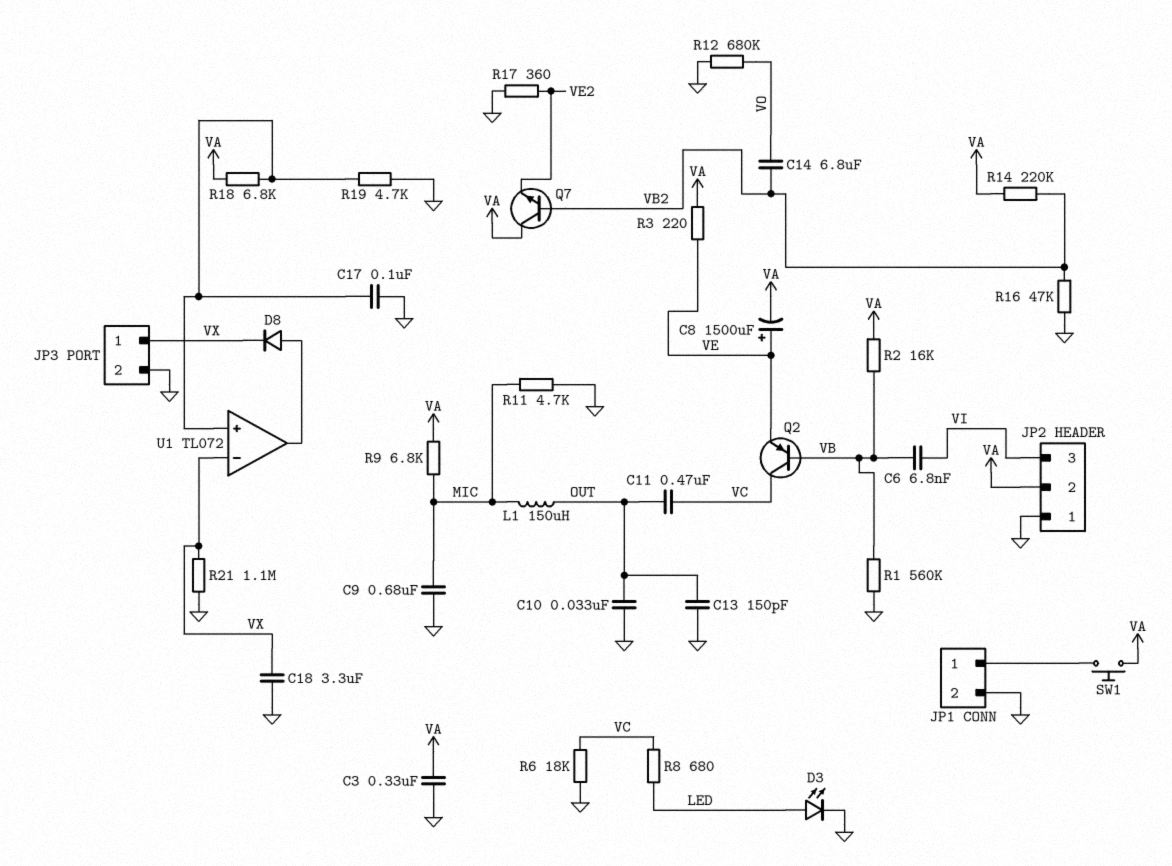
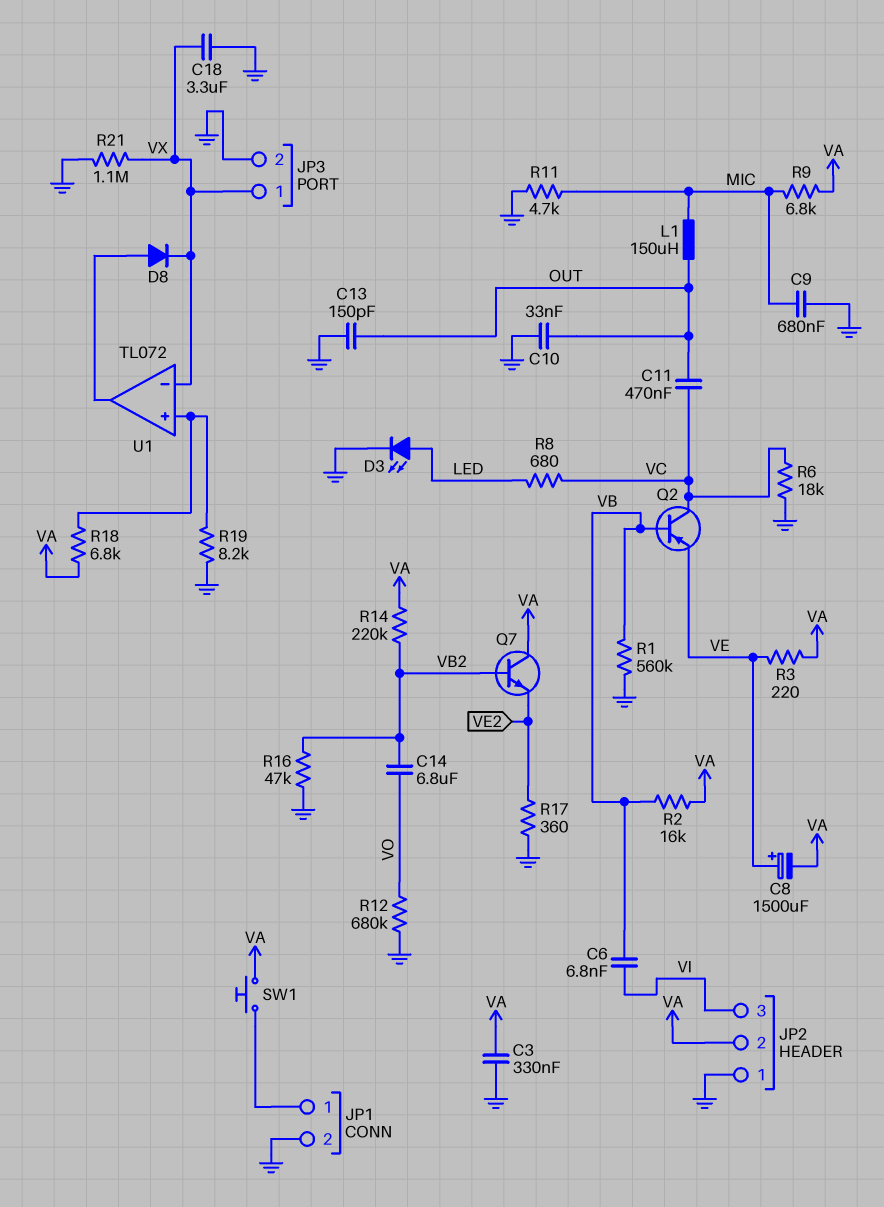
C17: 100nF (GND, U1/in+) -> none
R19: 4.7k (GND, U1/in+) -> 8.2k (GND, U1/in+)

